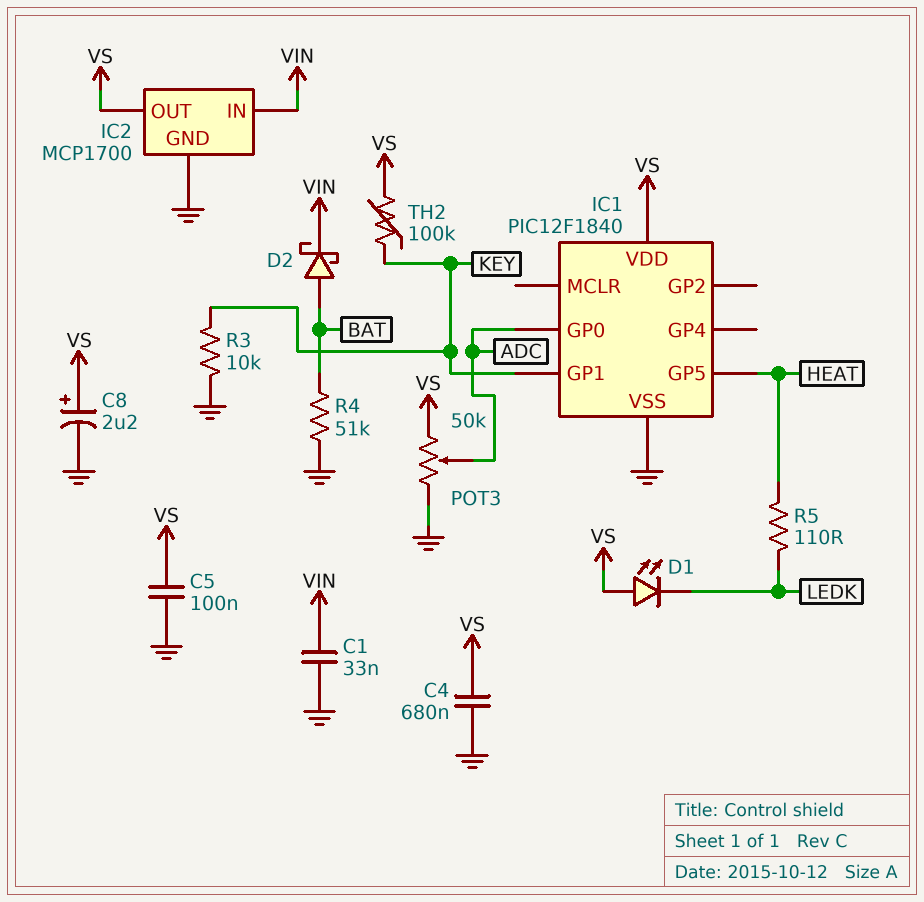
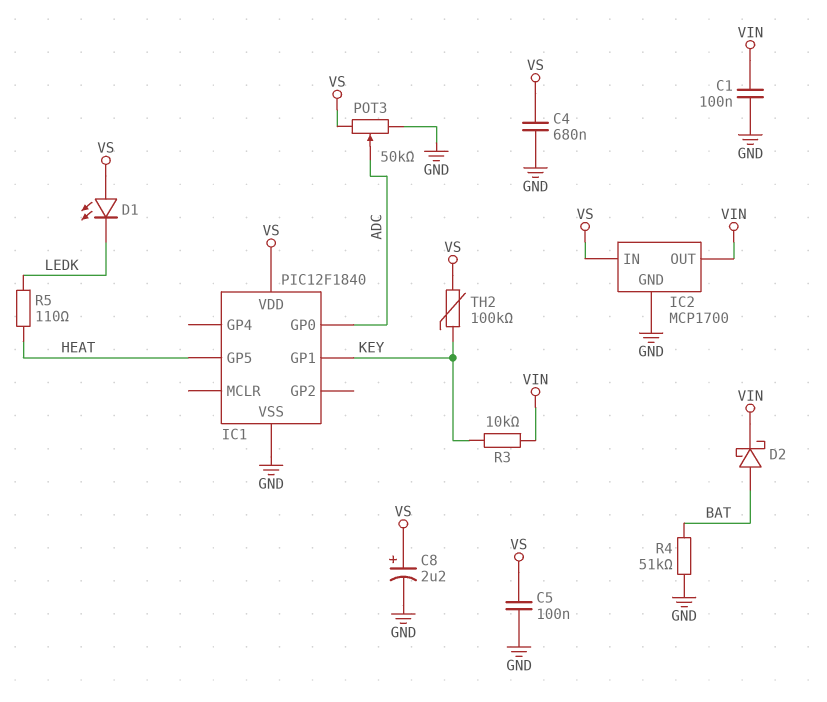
C1: 33nF (GND, VIN) -> 100nF (GND, VIN)
IC2 pin IN: VIN -> VS
IC2 pin OUT: VS -> VIN
R3: 10k (GND, KEY) -> 10k (KEY, VIN)

